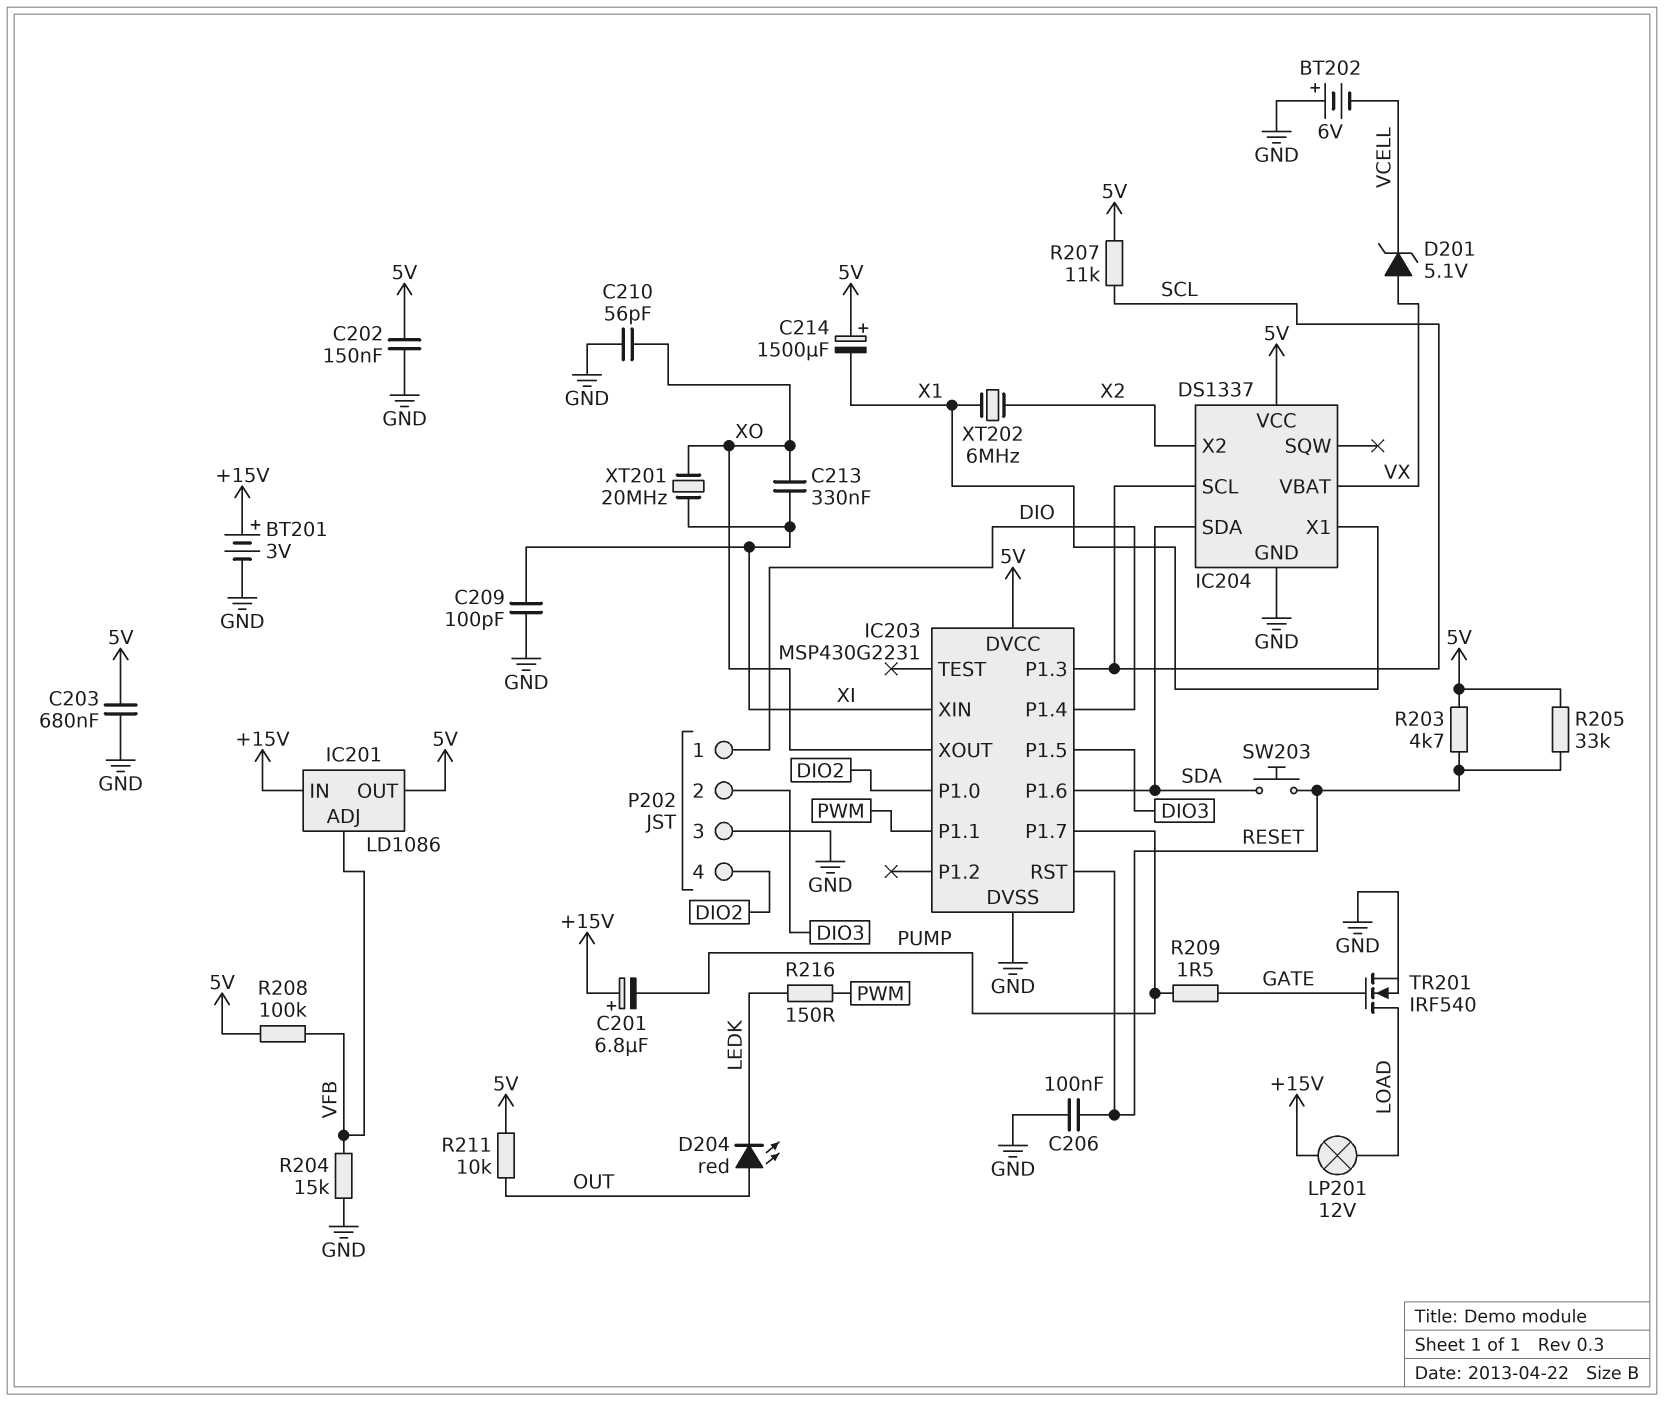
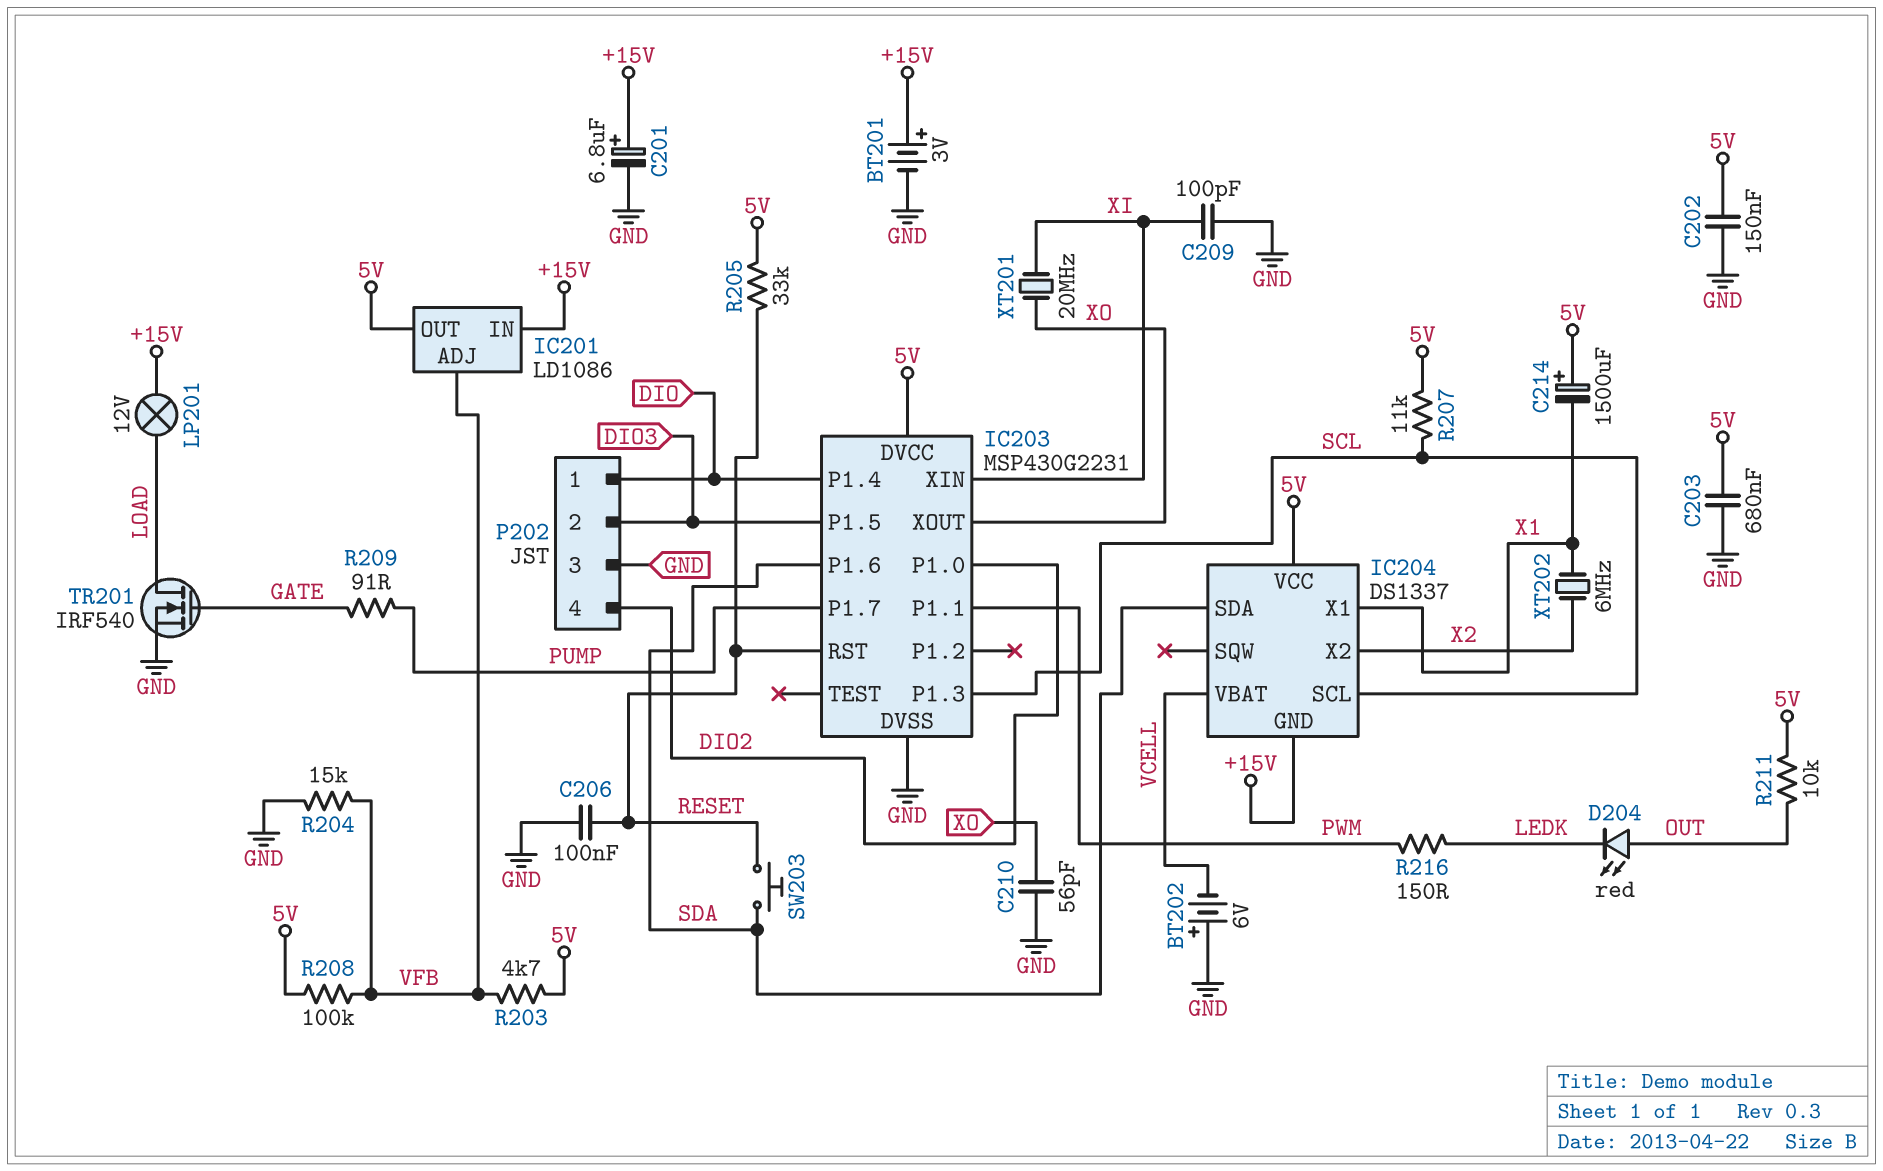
C201: 6.8uF (plus +15V, minus PUMP) -> 6.8uF (plus +15V, minus GND)
C213: 330nF (XI, XO) -> none
D201: zener 5.1V (A VX, K VCELL) -> none
IC204 pin GND: GND -> +15V
IC204 pin VBAT: VX -> VCELL
R203: 4.7k (5V, RESET) -> 4.7k (5V, VFB)
R209: 1.5 (GATE, PUMP) -> 91 (GATE, PUMP)

